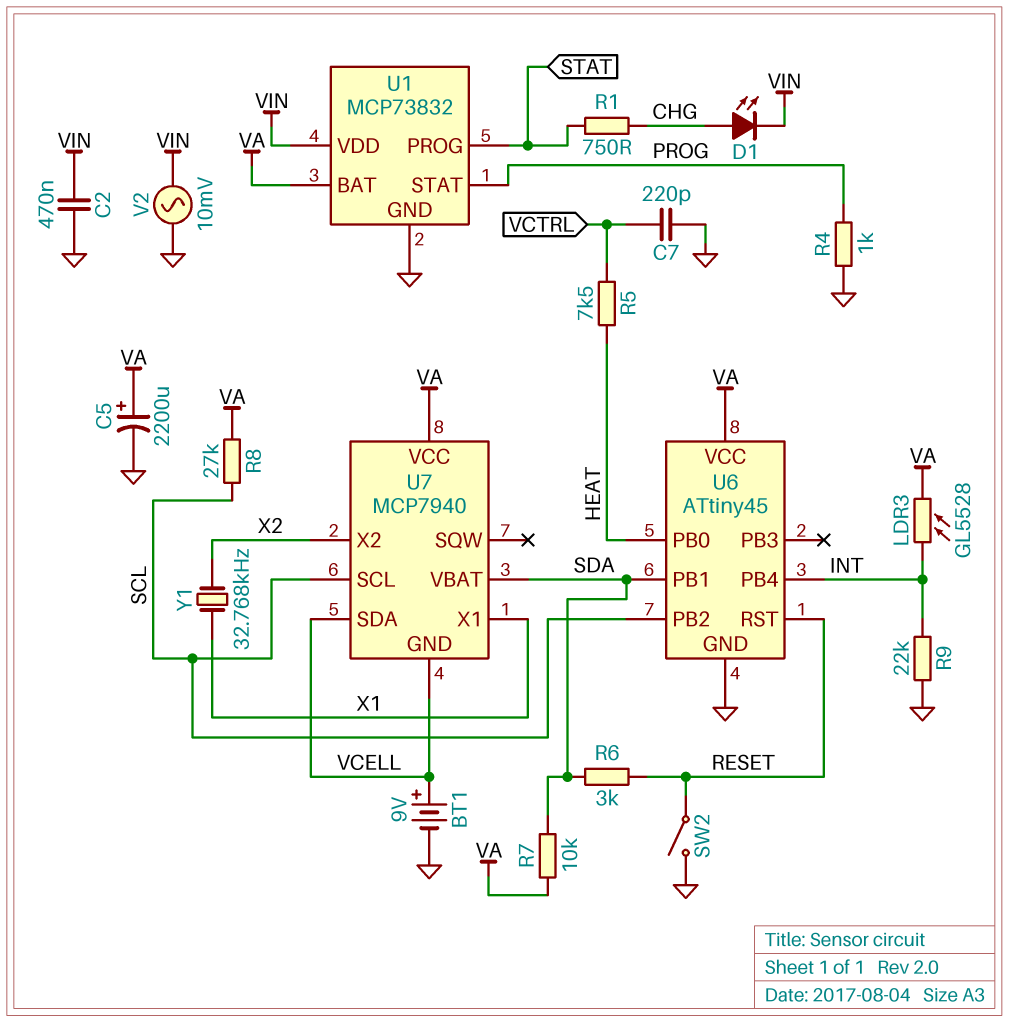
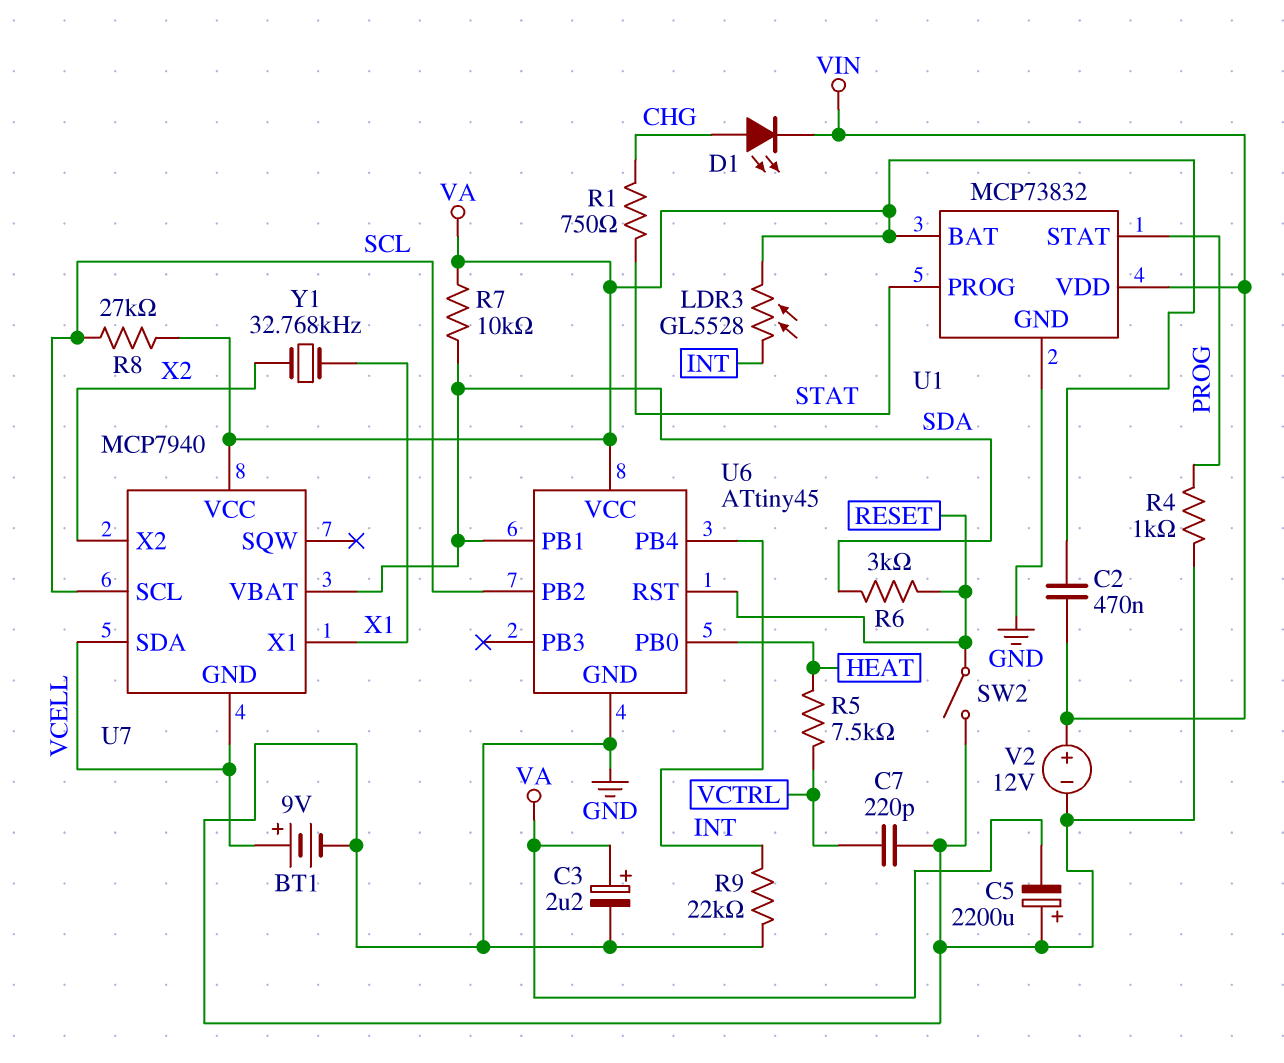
C2: 470nF (GND, VIN) -> 470nF (VA, VIN)
C3: none -> 2.2uF (plus VA, minus GND)
C5: 2200uF (plus VA, minus GND) -> 2200uF (plus GND, minus VA)
V2: AC 10mV (GND, VIN) -> 12V (plus VIN, minus GND)

